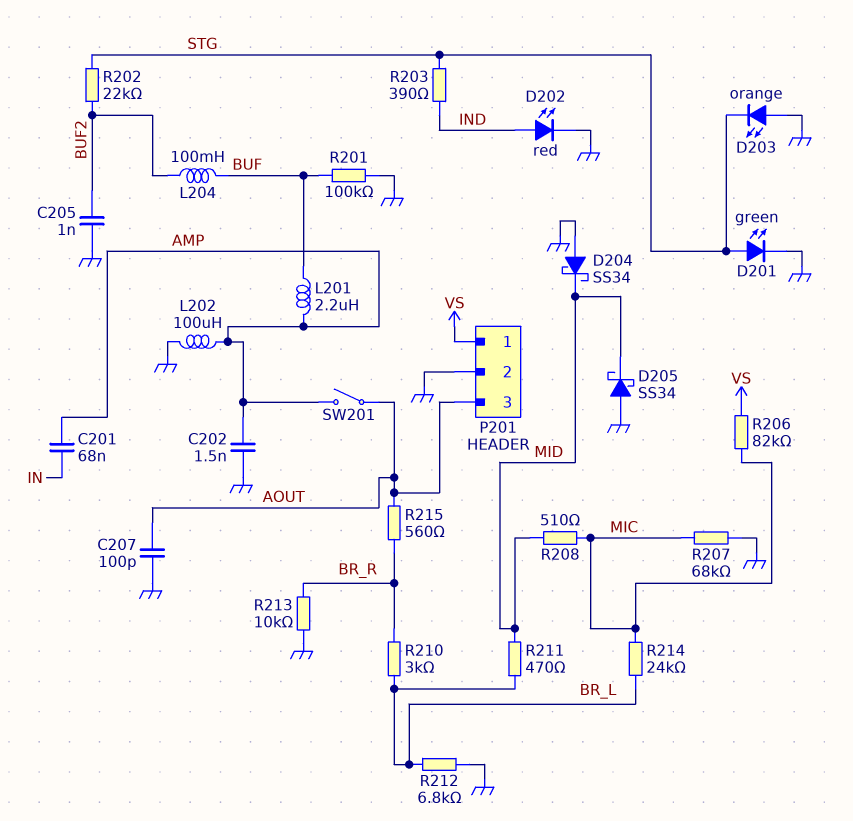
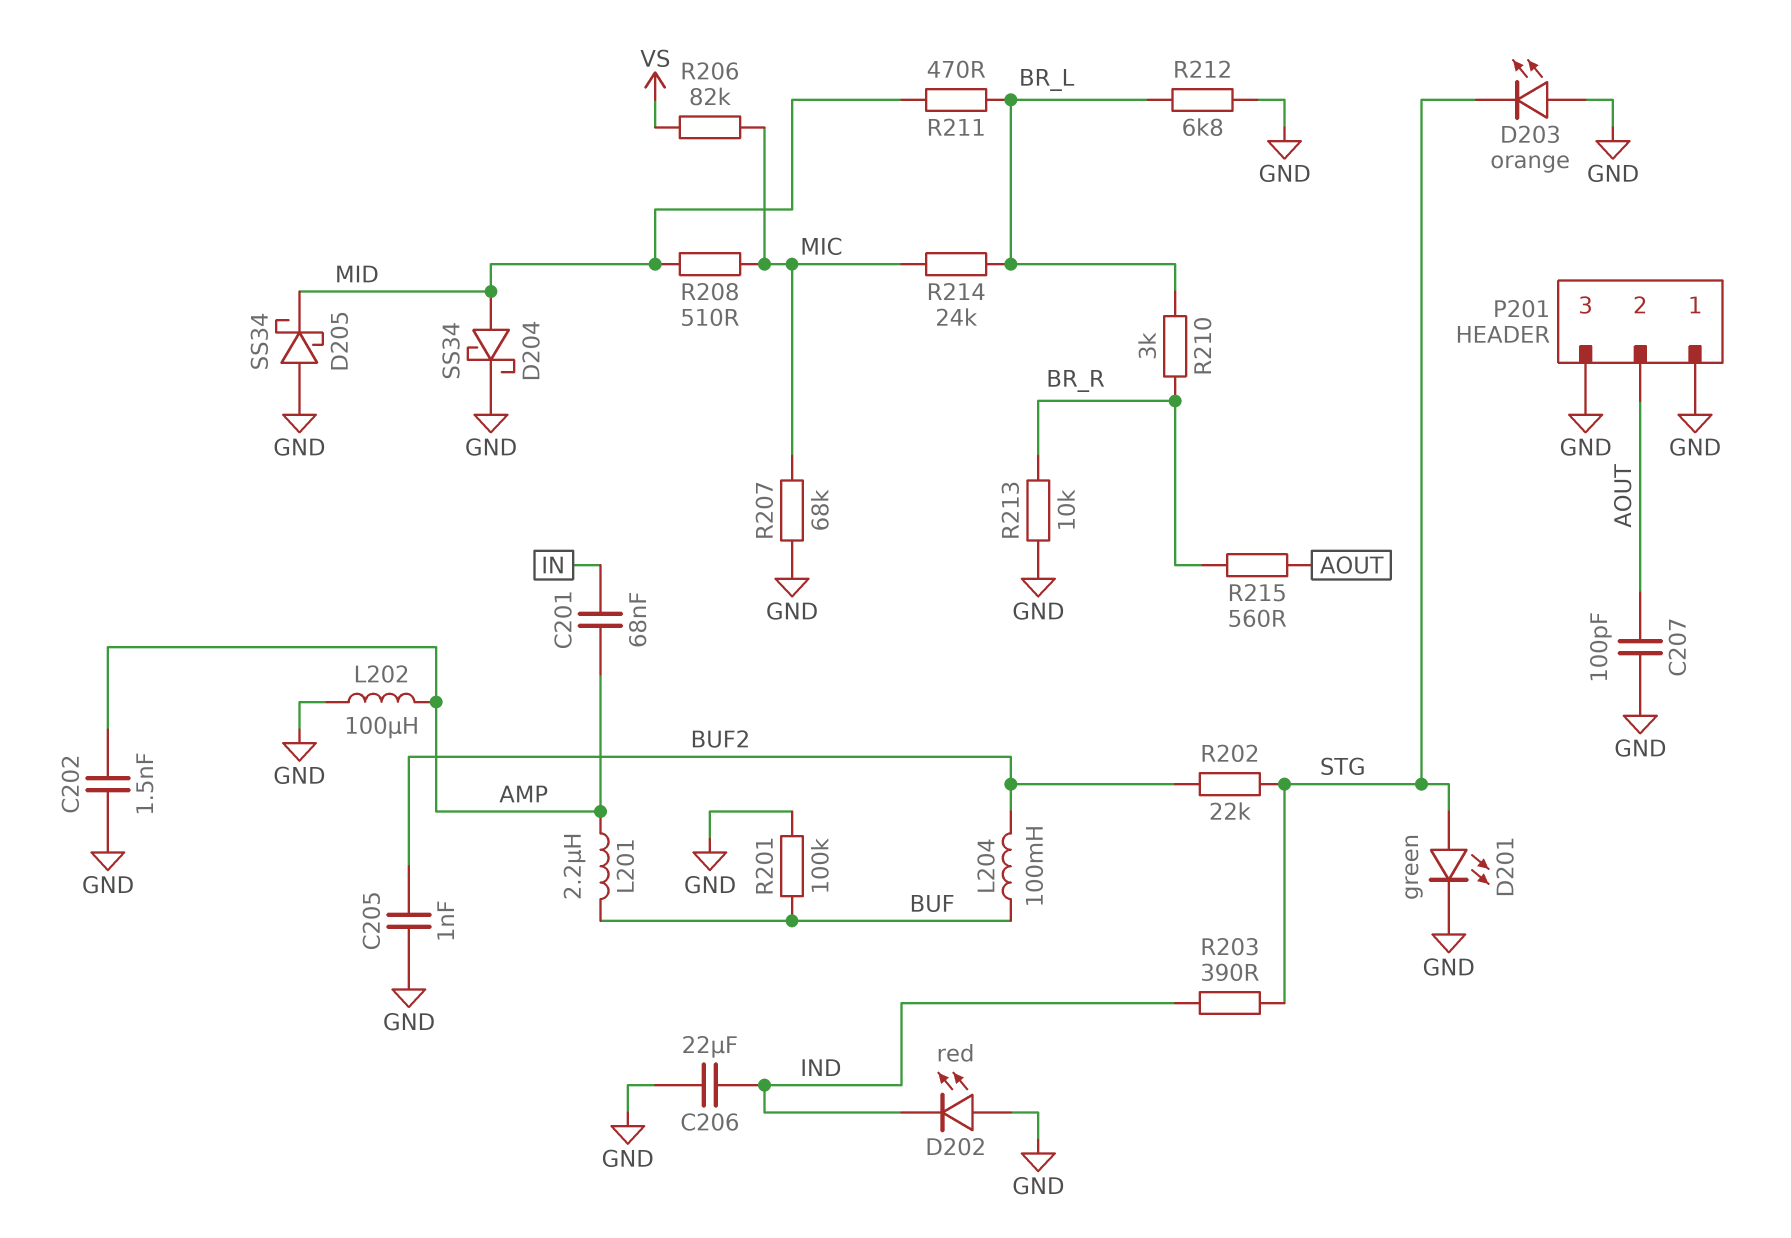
C206: none -> 22uF (GND, IND)
D202: LED red (A IND, K GND) -> LED red (A GND, K IND)
D204: schottky SS34 (A GND, K MID) -> schottky SS34 (A MID, K GND)
P201 pin 1: VS -> GND
P201 pin 2: GND -> AOUT
P201 pin 3: AOUT -> GND
SW201: switch (AMP, AOUT) -> none

